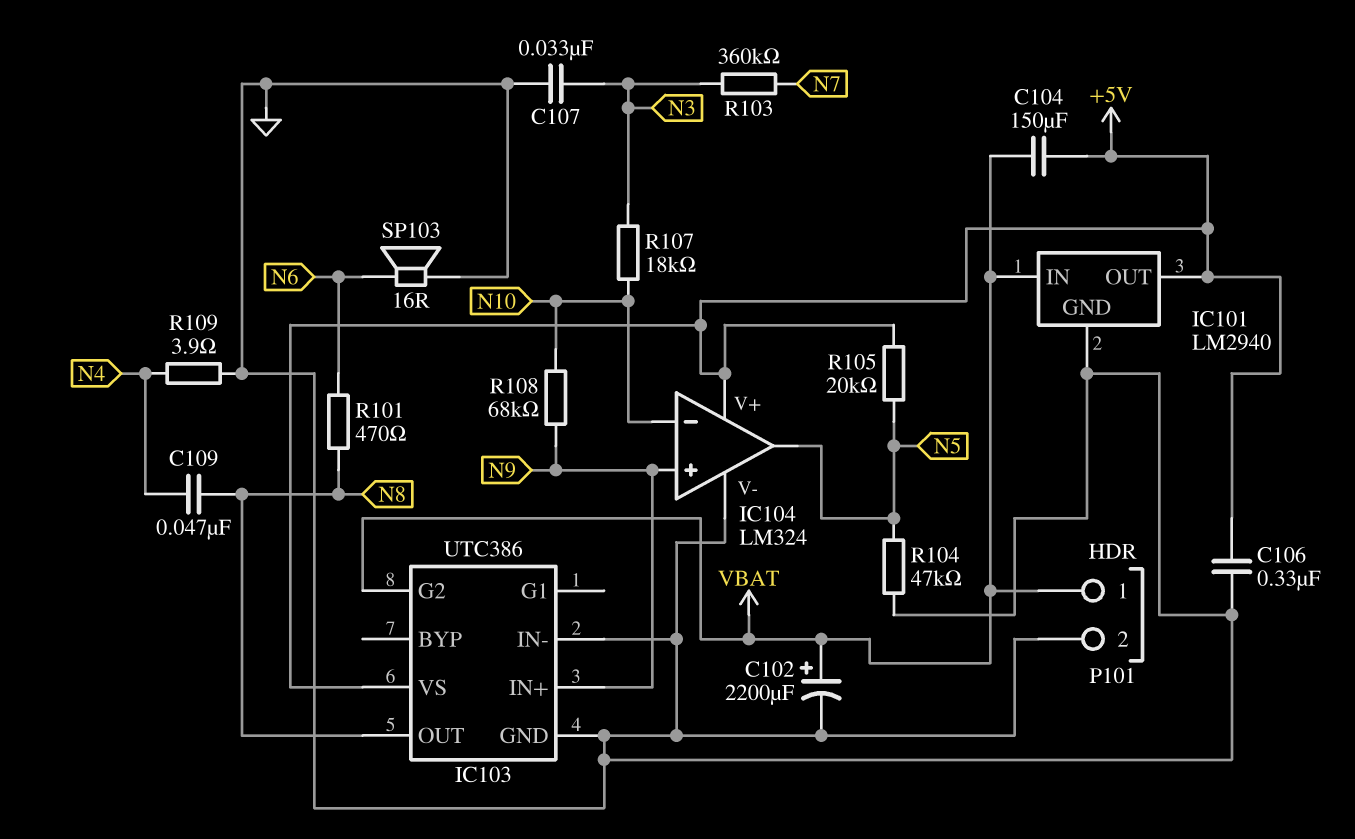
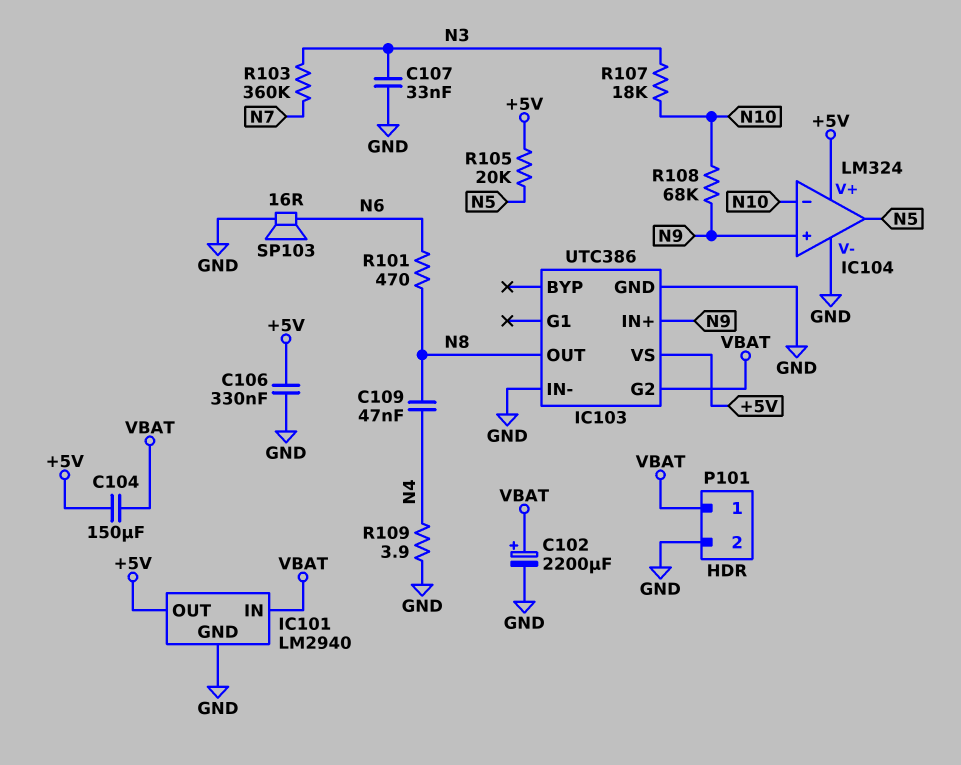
R104: 47k (GND, N5) -> none

